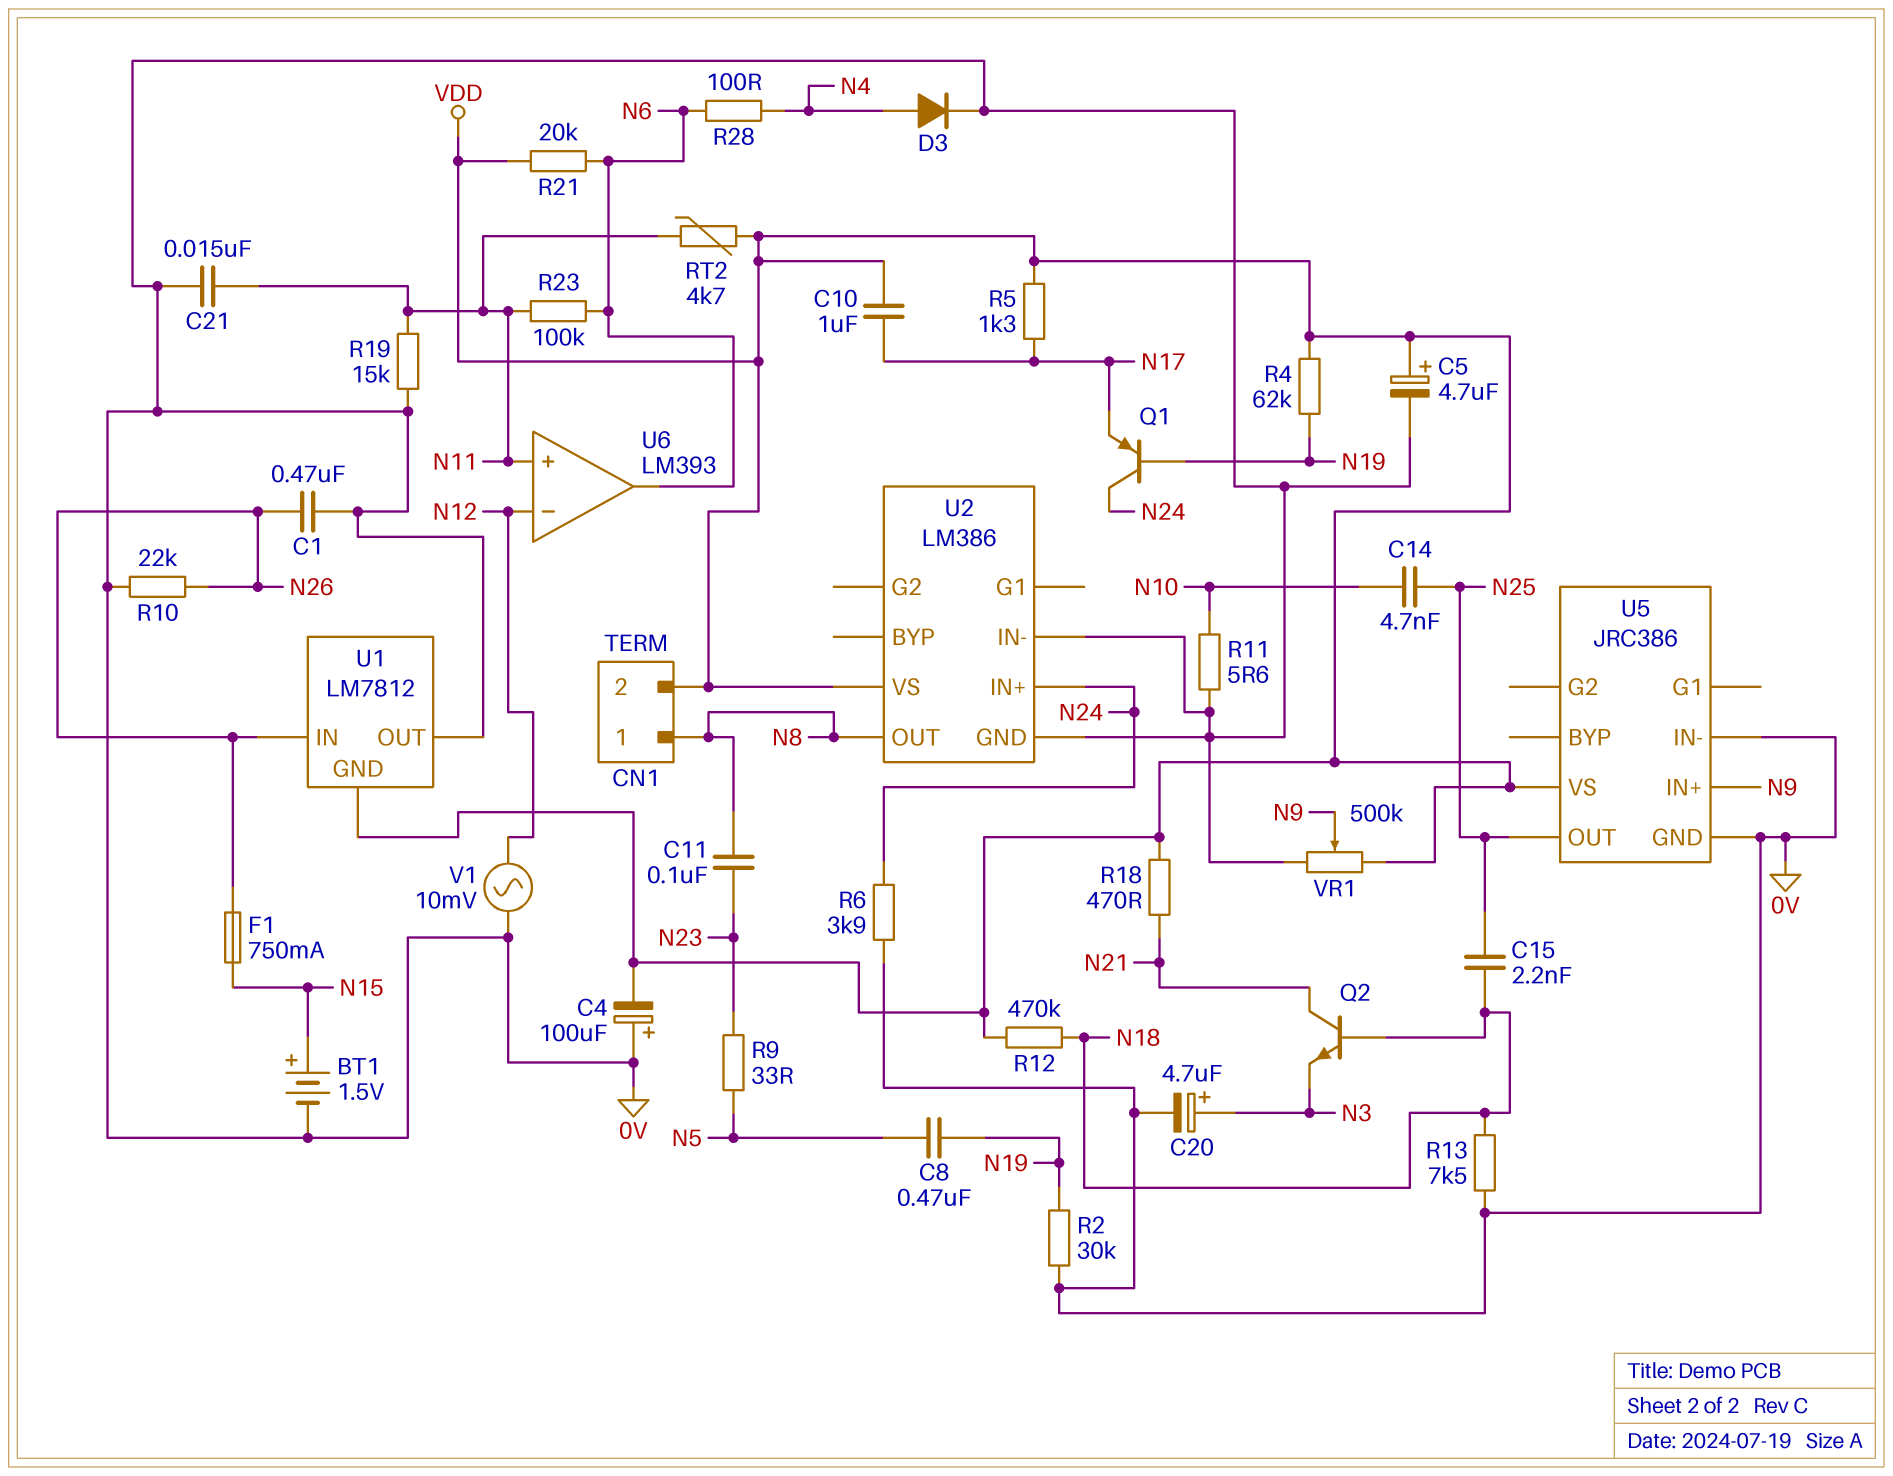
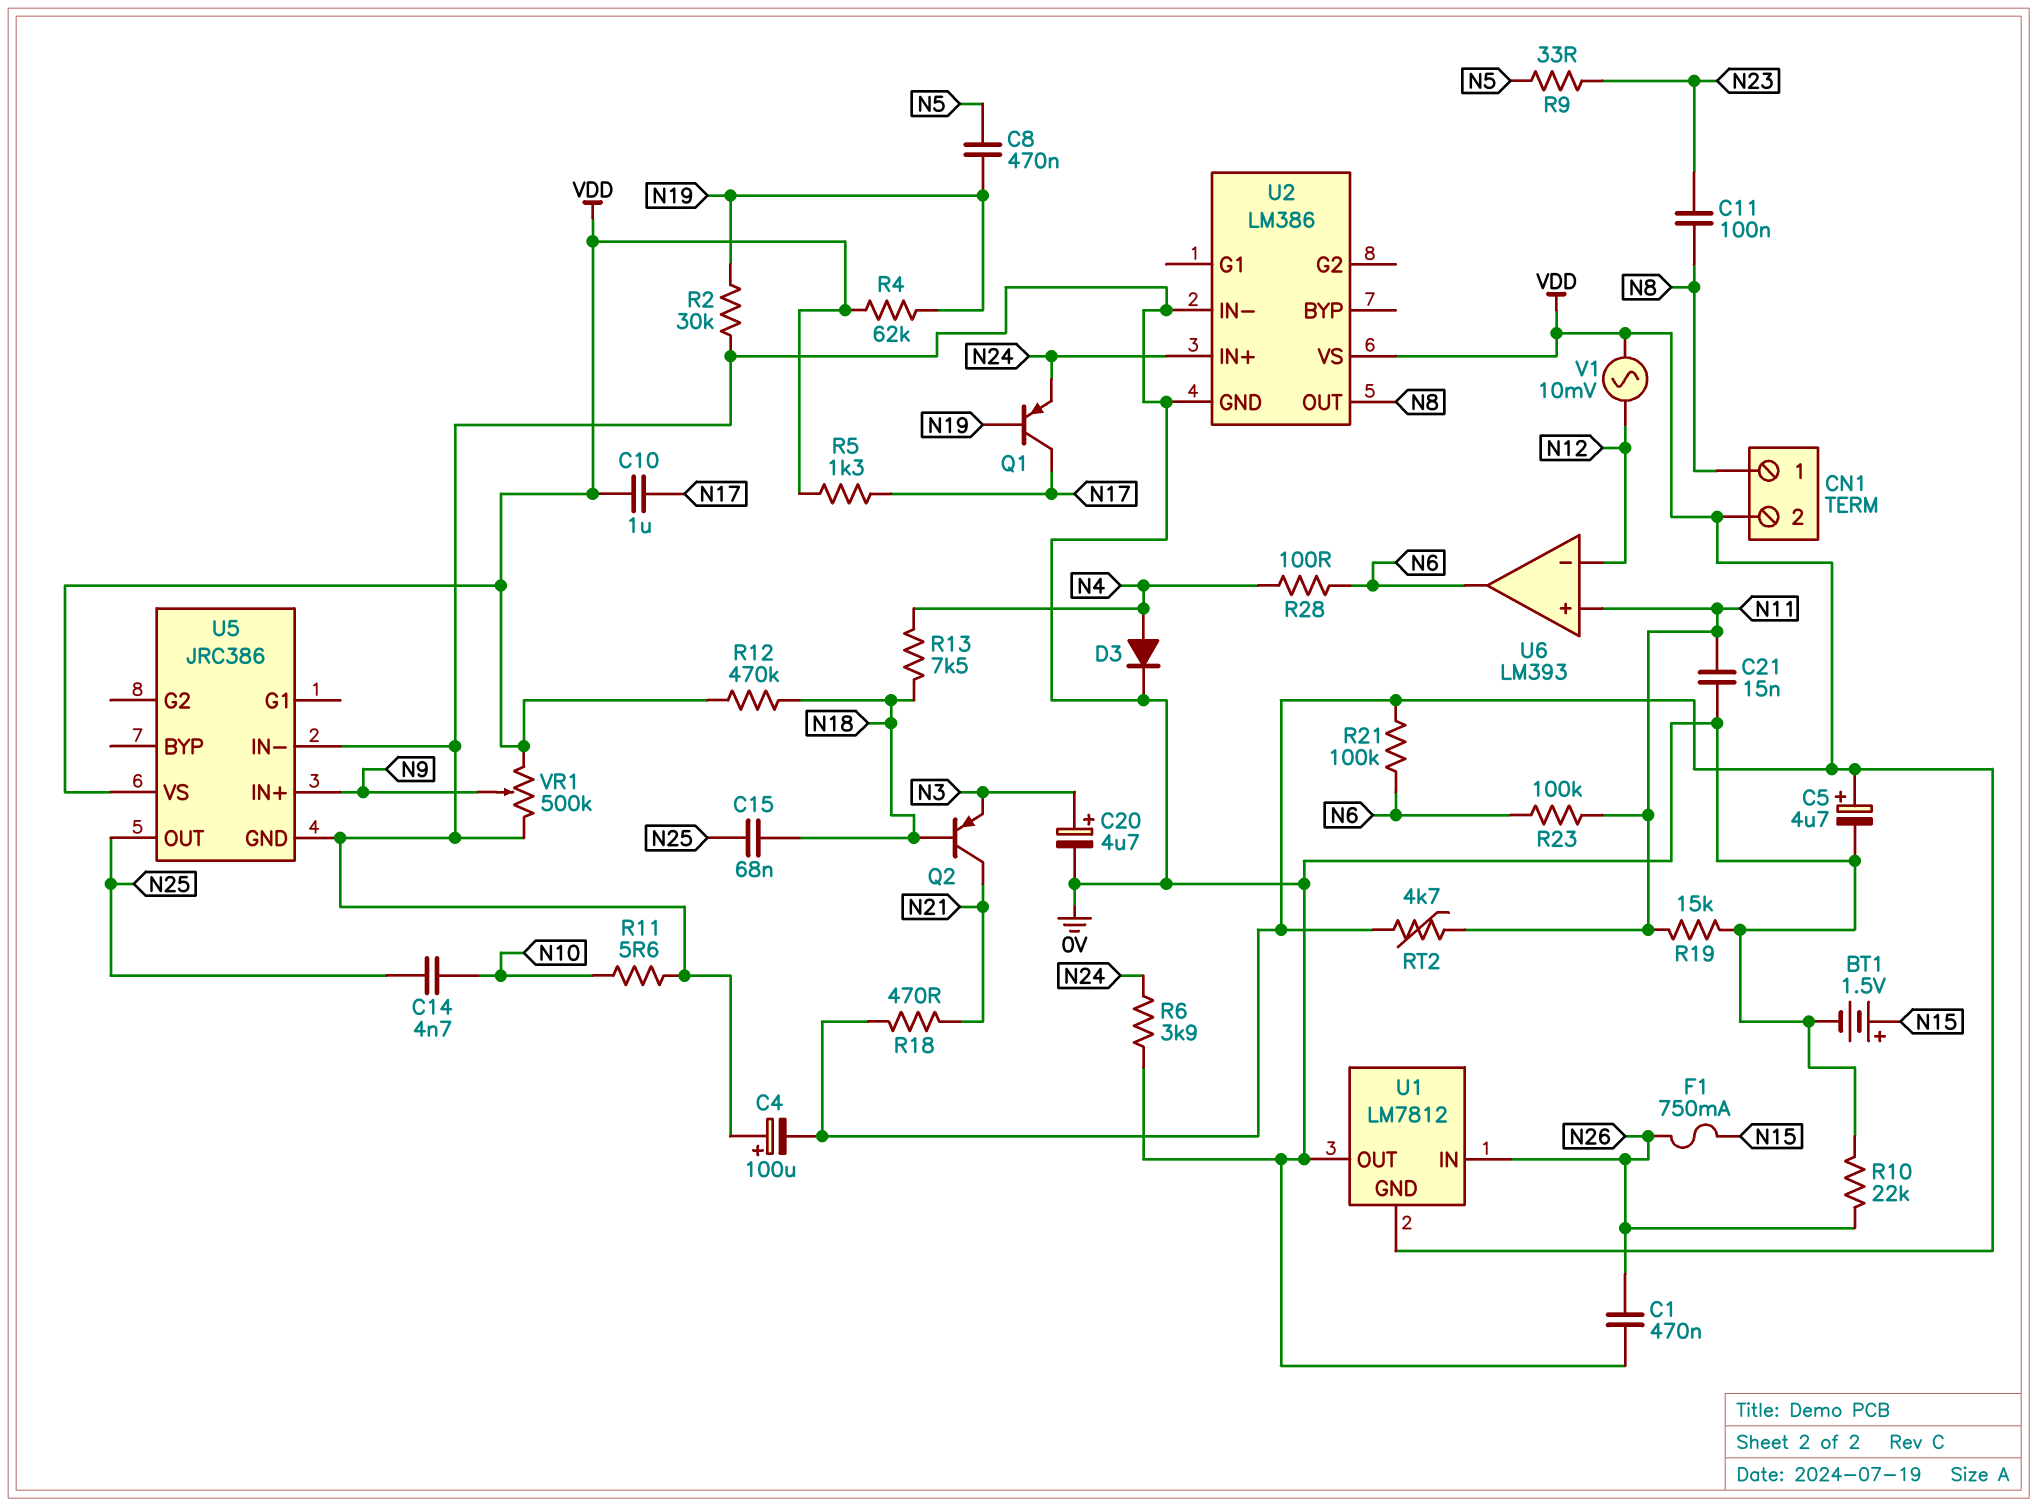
C15: 2.2nF (N18, N25) -> 68nF (N18, N25)
Q1: PNP (B N19, C N24, E N17) -> PNP (B N19, C N17, E N24)
Q2: NPN (B N18, C N21, E N3) -> PNP (B N18, C N21, E N3)
R13: 7.5k (0V, N18) -> 7.5k (N4, N18)
R21: 20k (N6, VDD) -> 100k (N6, VDD)
V1: AC 10mV (0V, N12) -> AC 10mV (N12, VDD)

